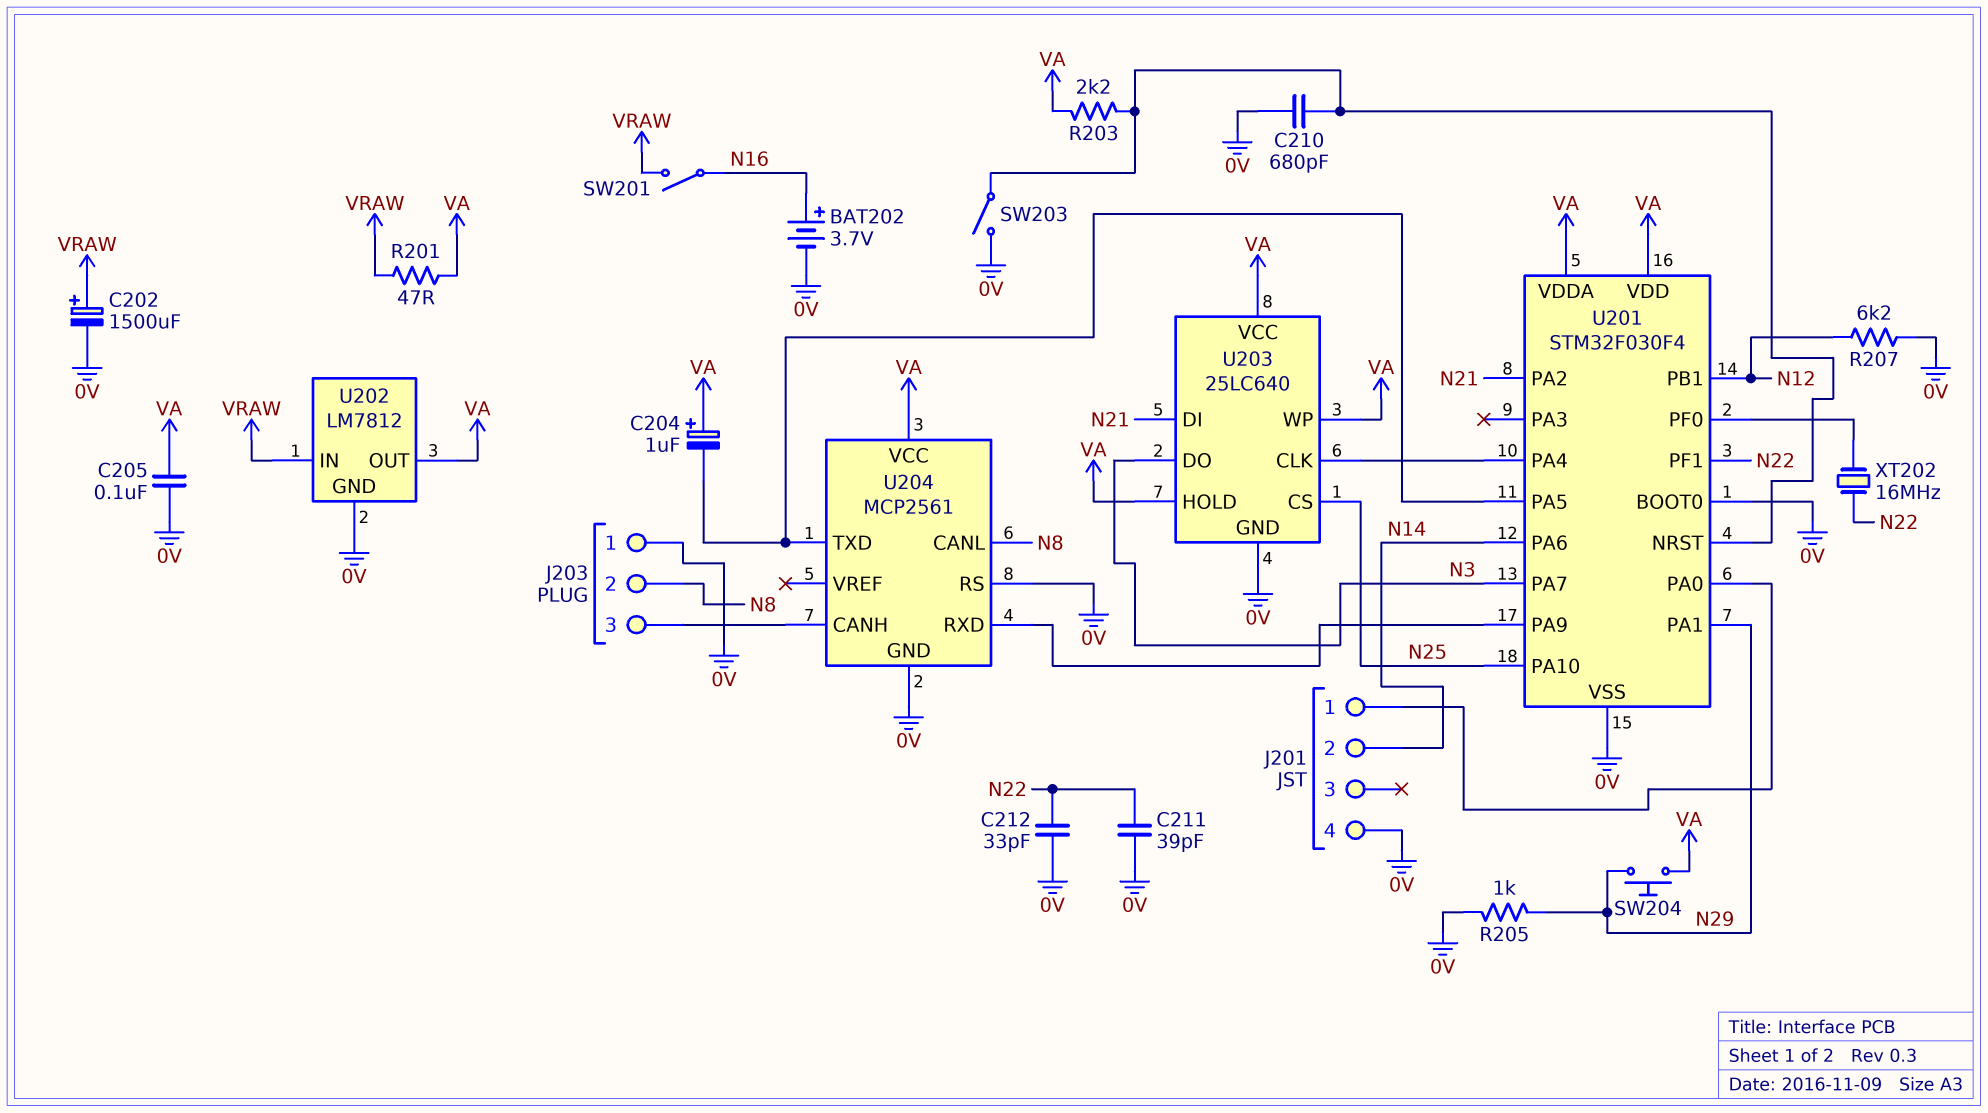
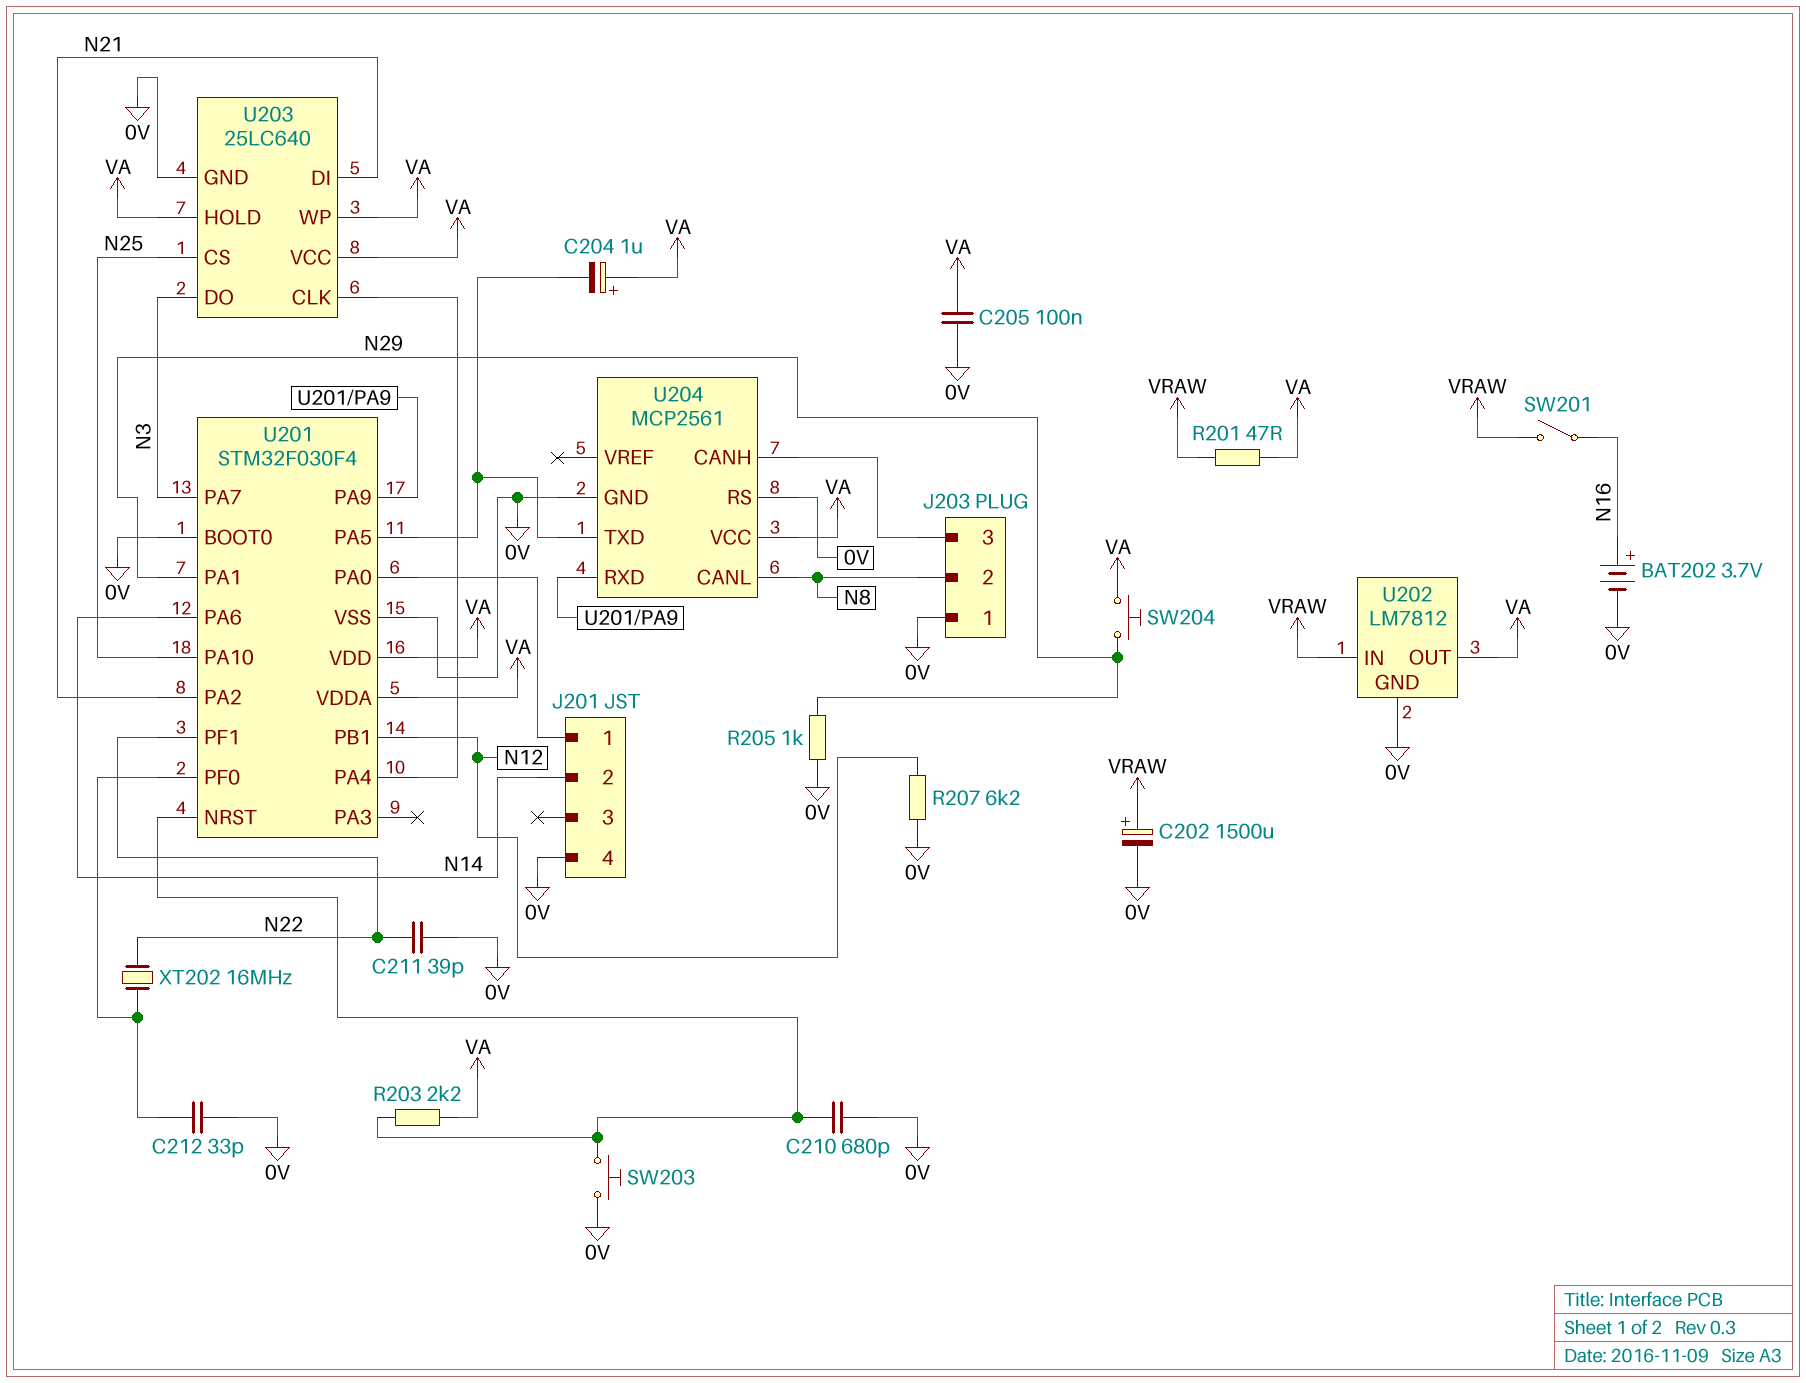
C212: 33pF (0V, N22) -> 33pF (0V, U201/PF0)
SW203: switch (0V, U201/NRST) -> button (0V, U201/NRST)

